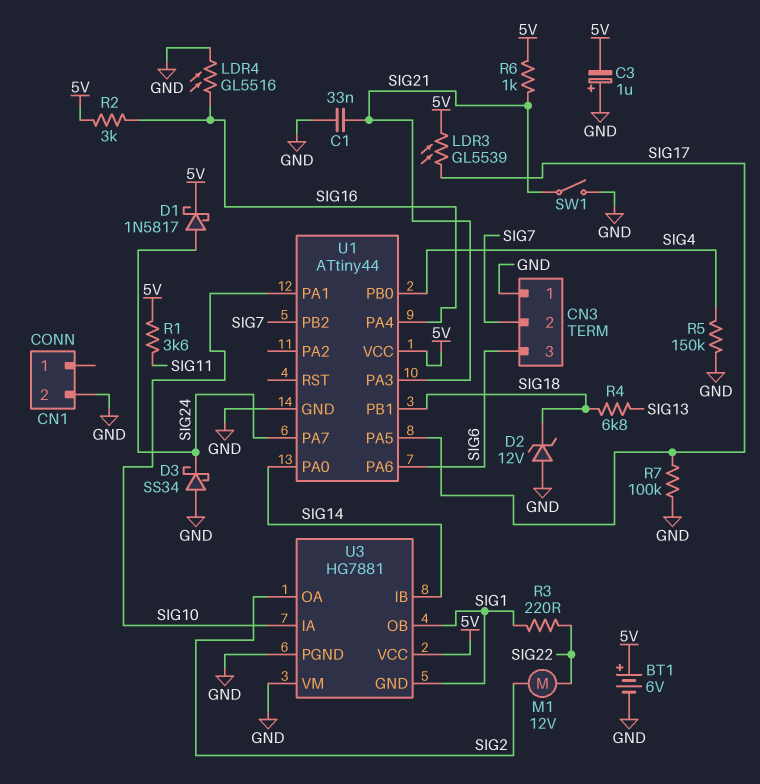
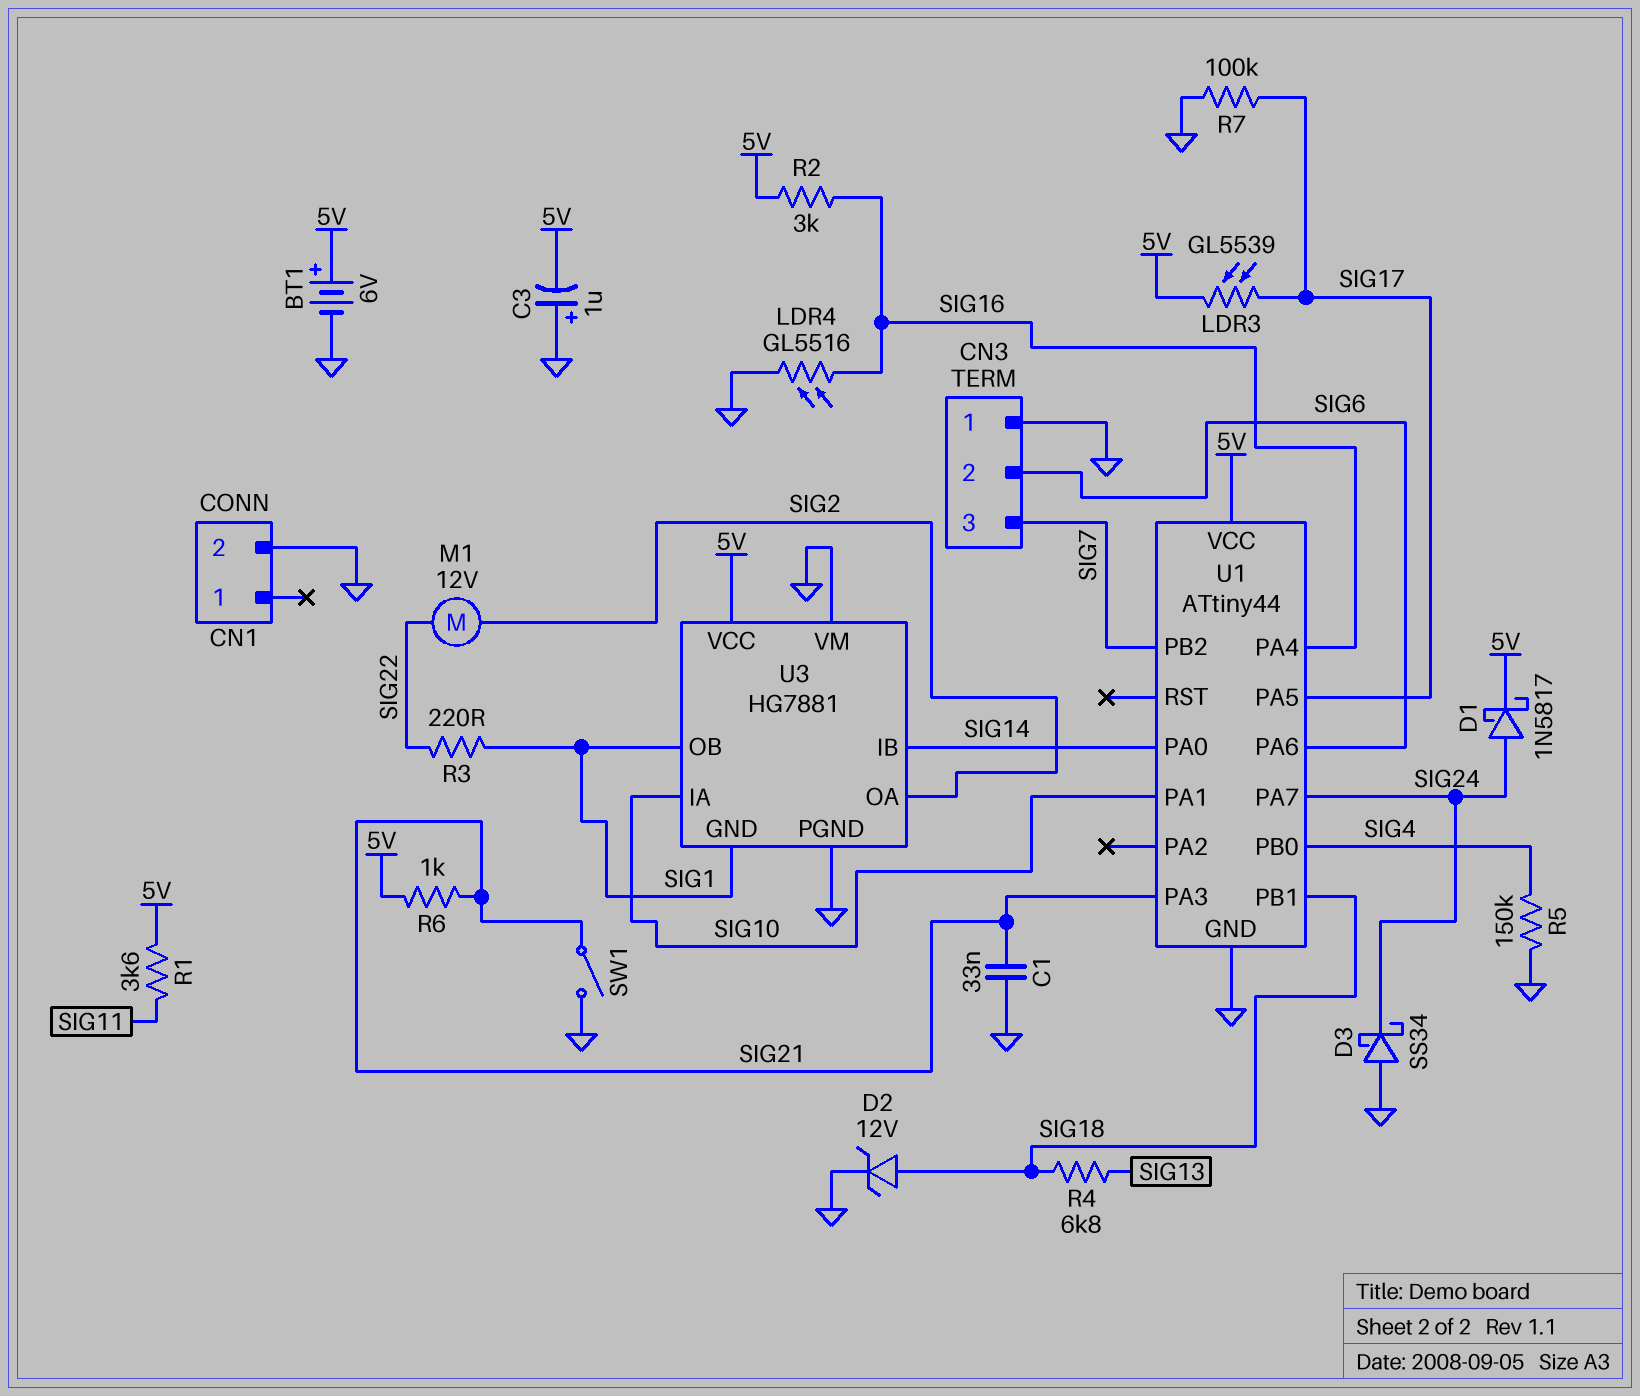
CN3 pin 2: SIG7 -> SIG6
CN3 pin 3: SIG6 -> SIG7
D2: zener 12V (A GND, K SIG18) -> zener 12V (A SIG18, K GND)

